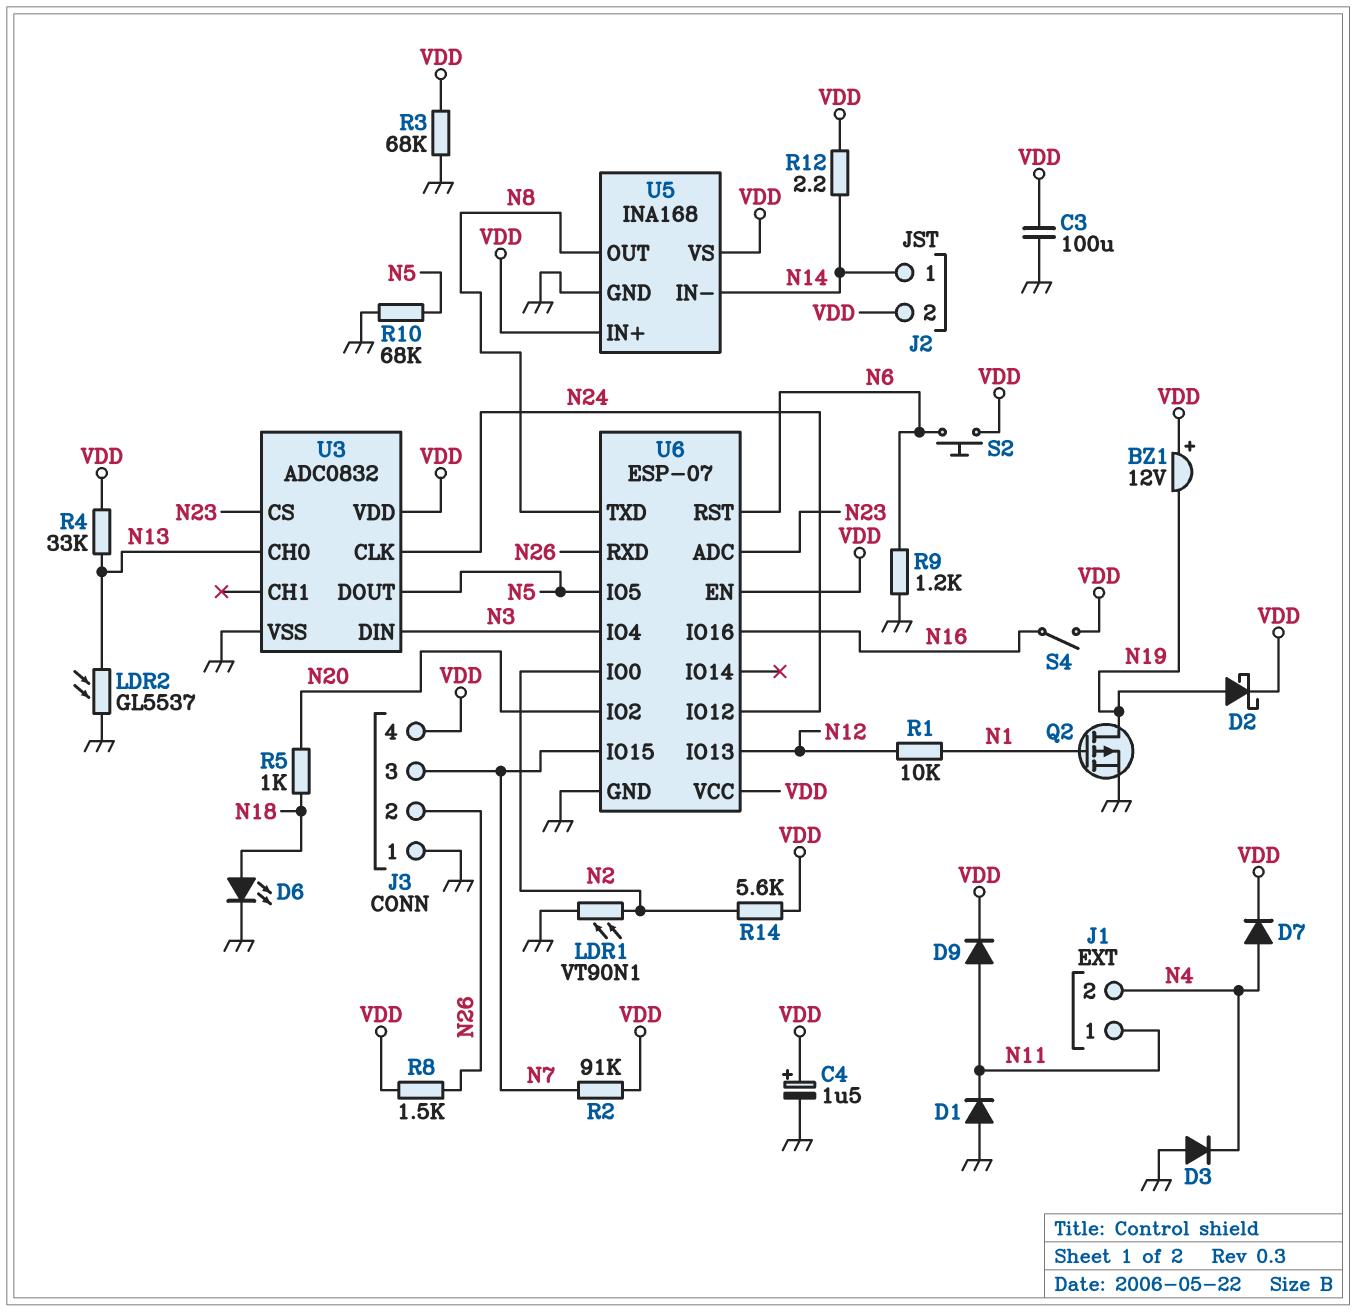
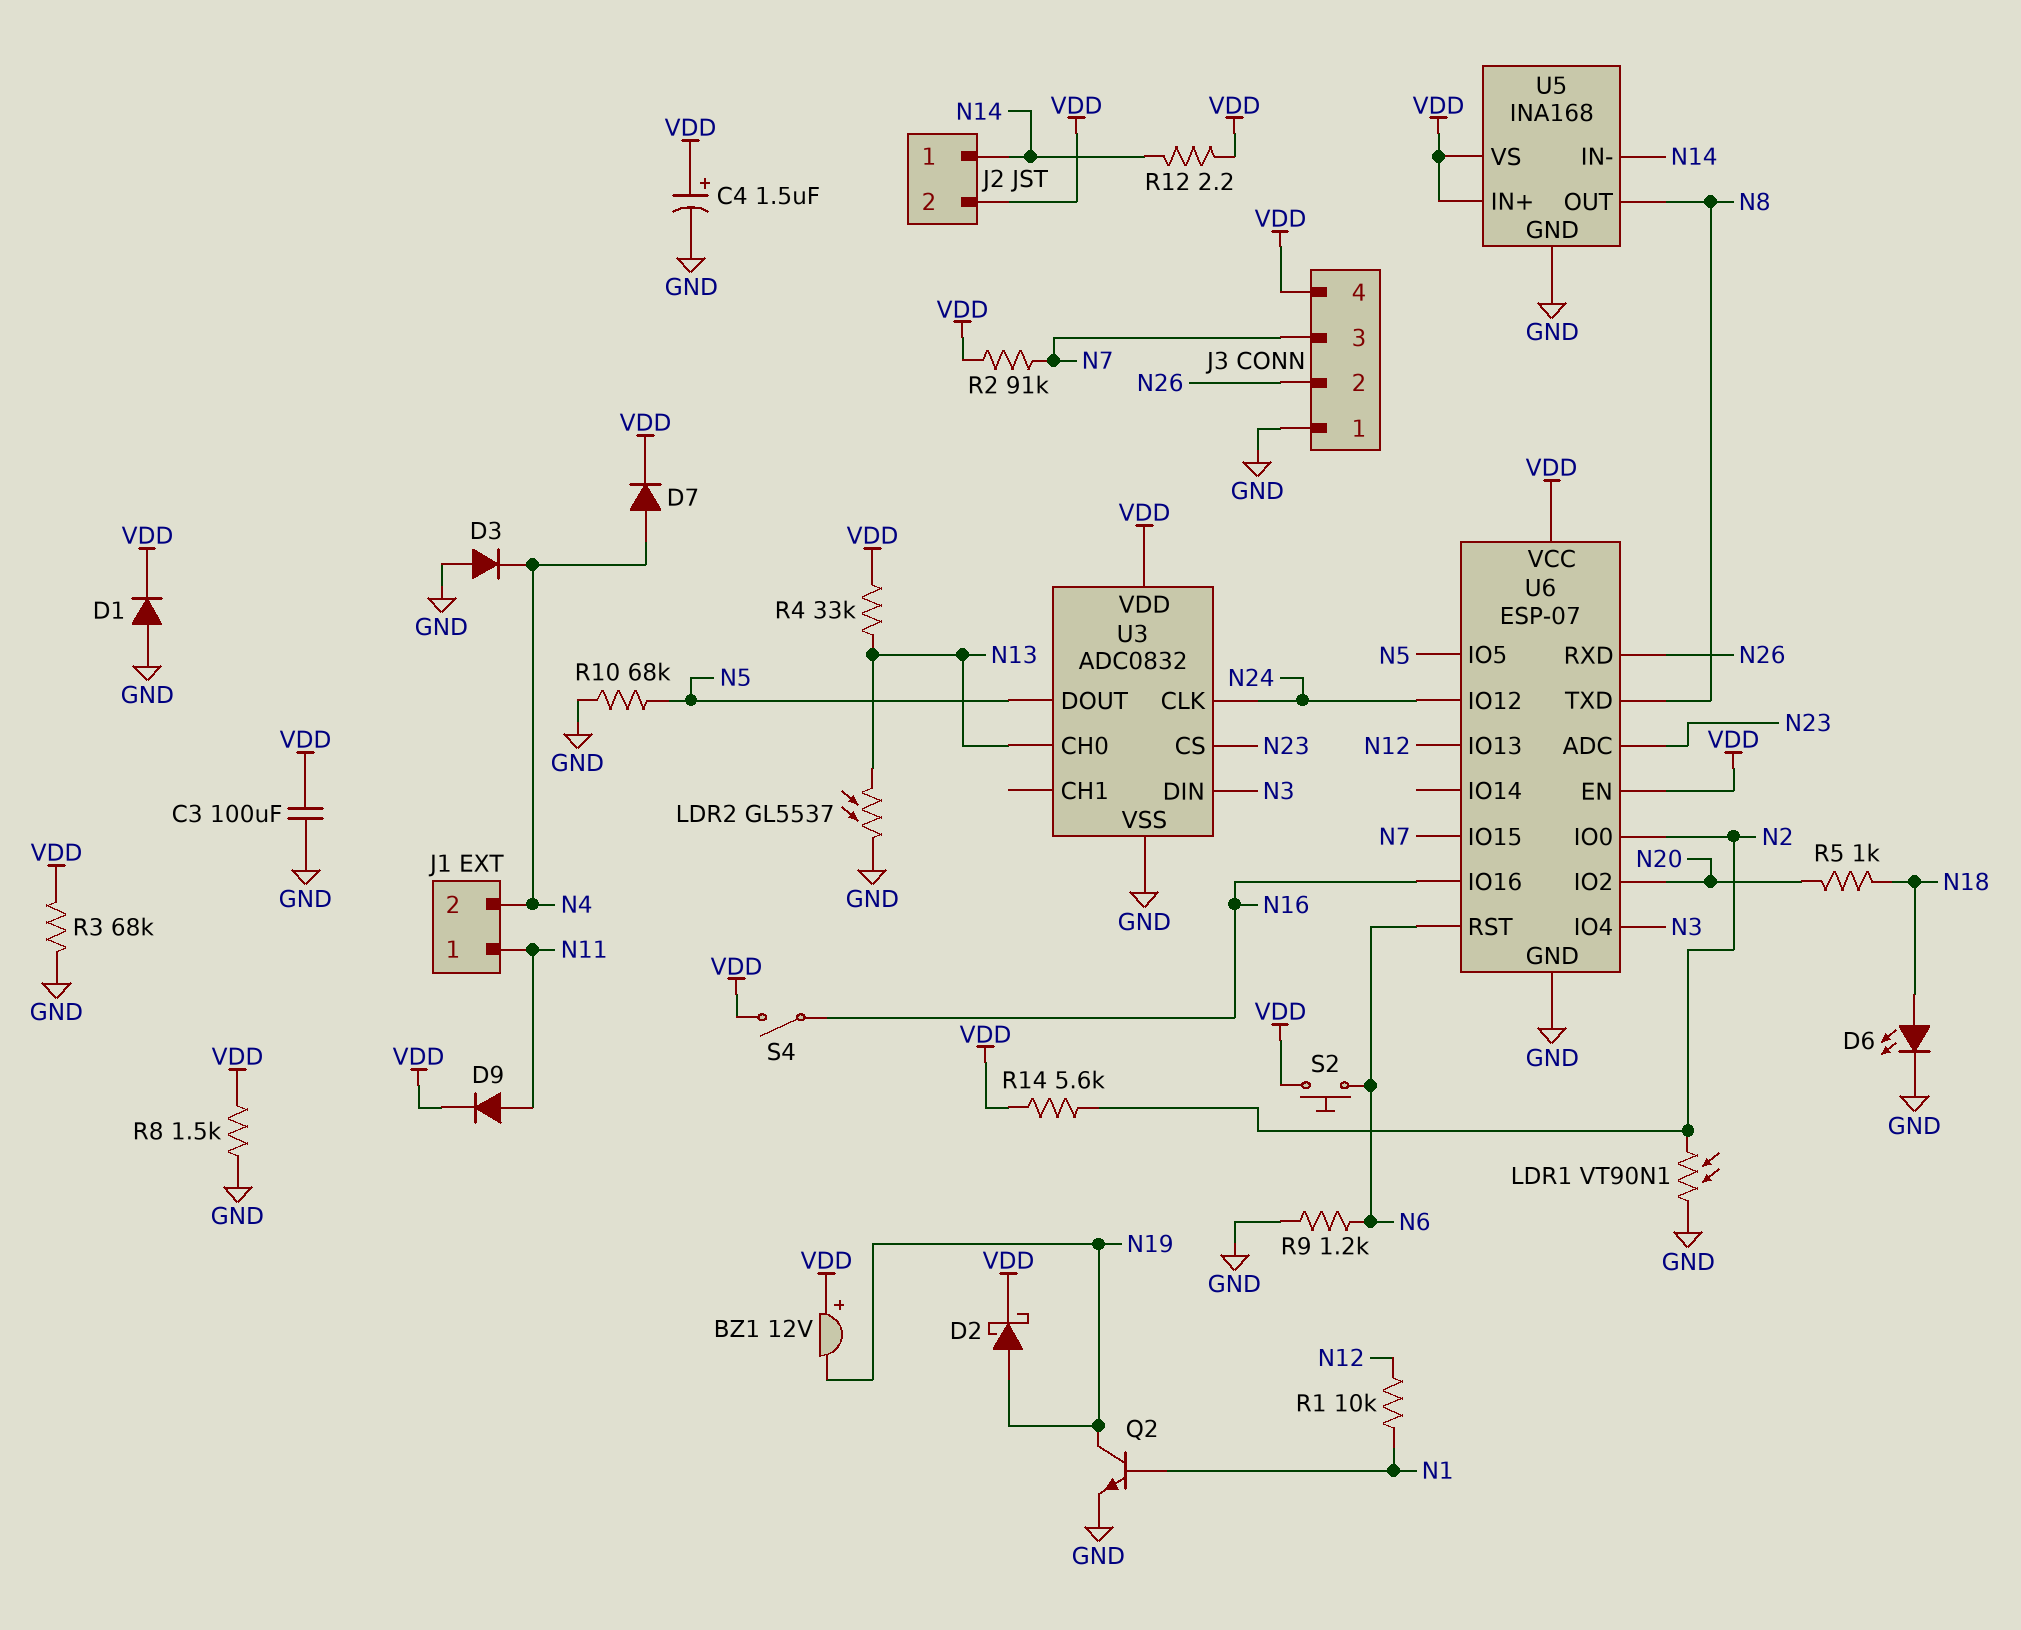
D1: diode (A GND, K N11) -> diode (A GND, K VDD)
Q2: PMOS (G N1, D N19, S GND) -> NPN (B N1, C N19, E GND)
R8: 1.5k (N26, VDD) -> 1.5k (GND, VDD)

